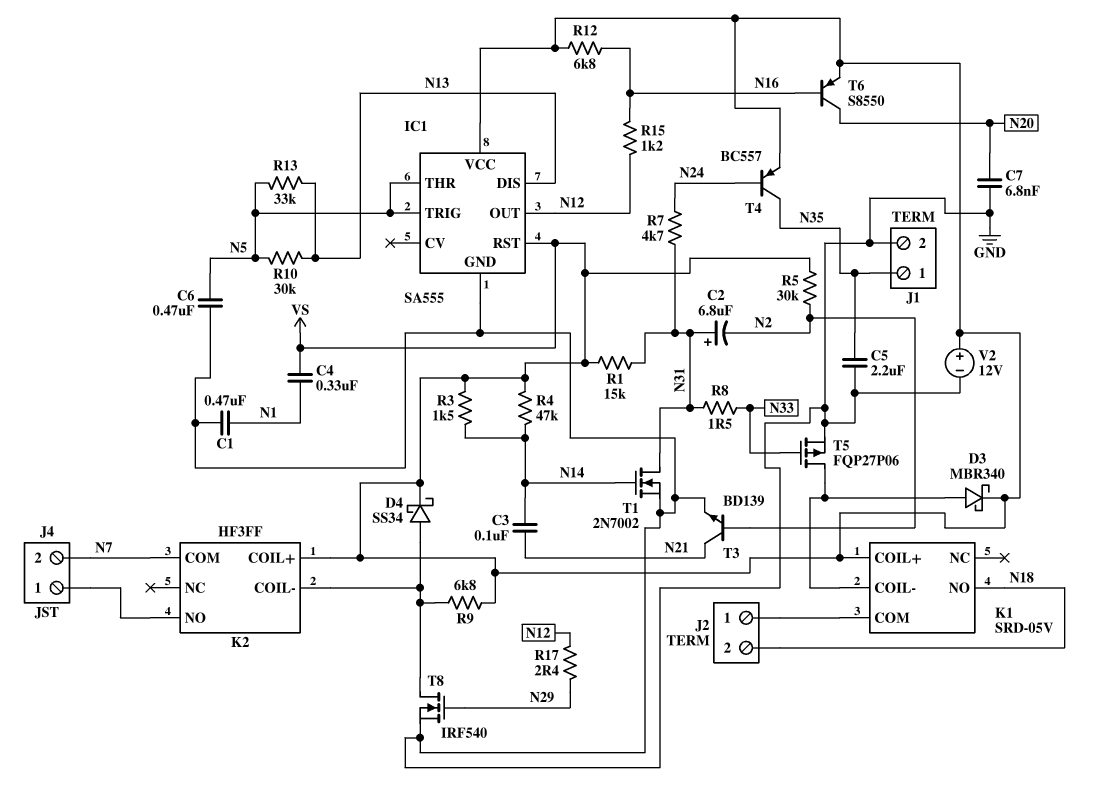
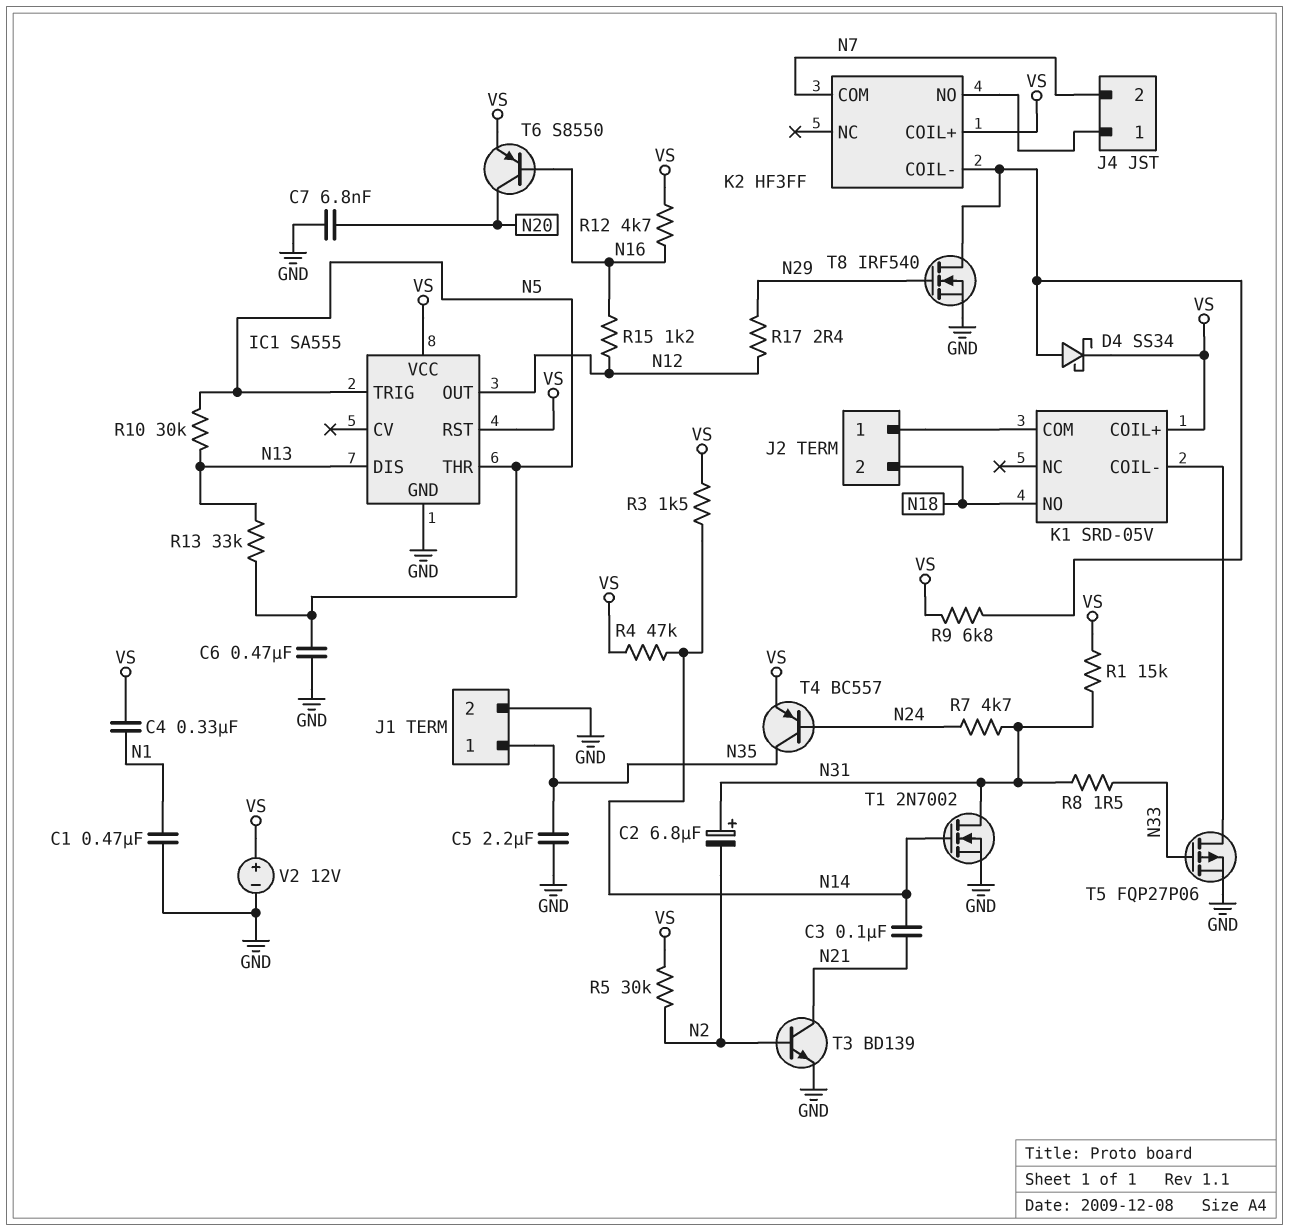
D3: schottky MBR340 (A K1/COIL-, K VS) -> none
R12: 6.8k (N16, VS) -> 4.7k (N16, VS)

